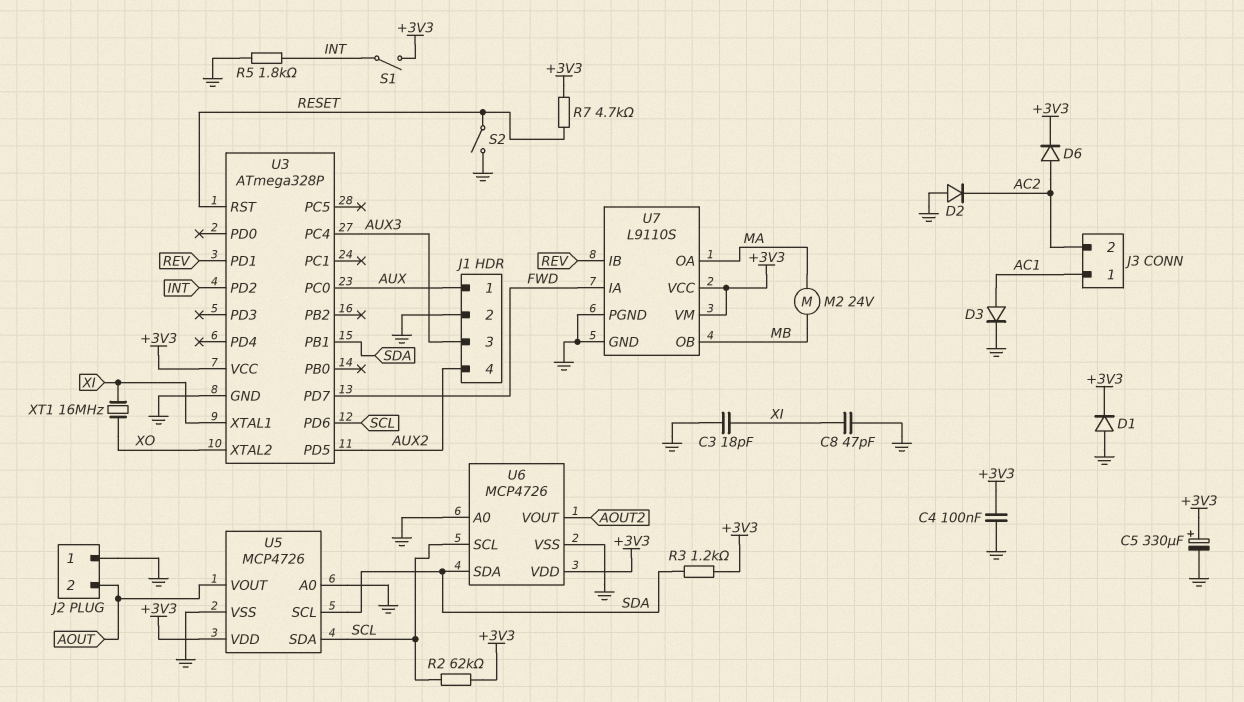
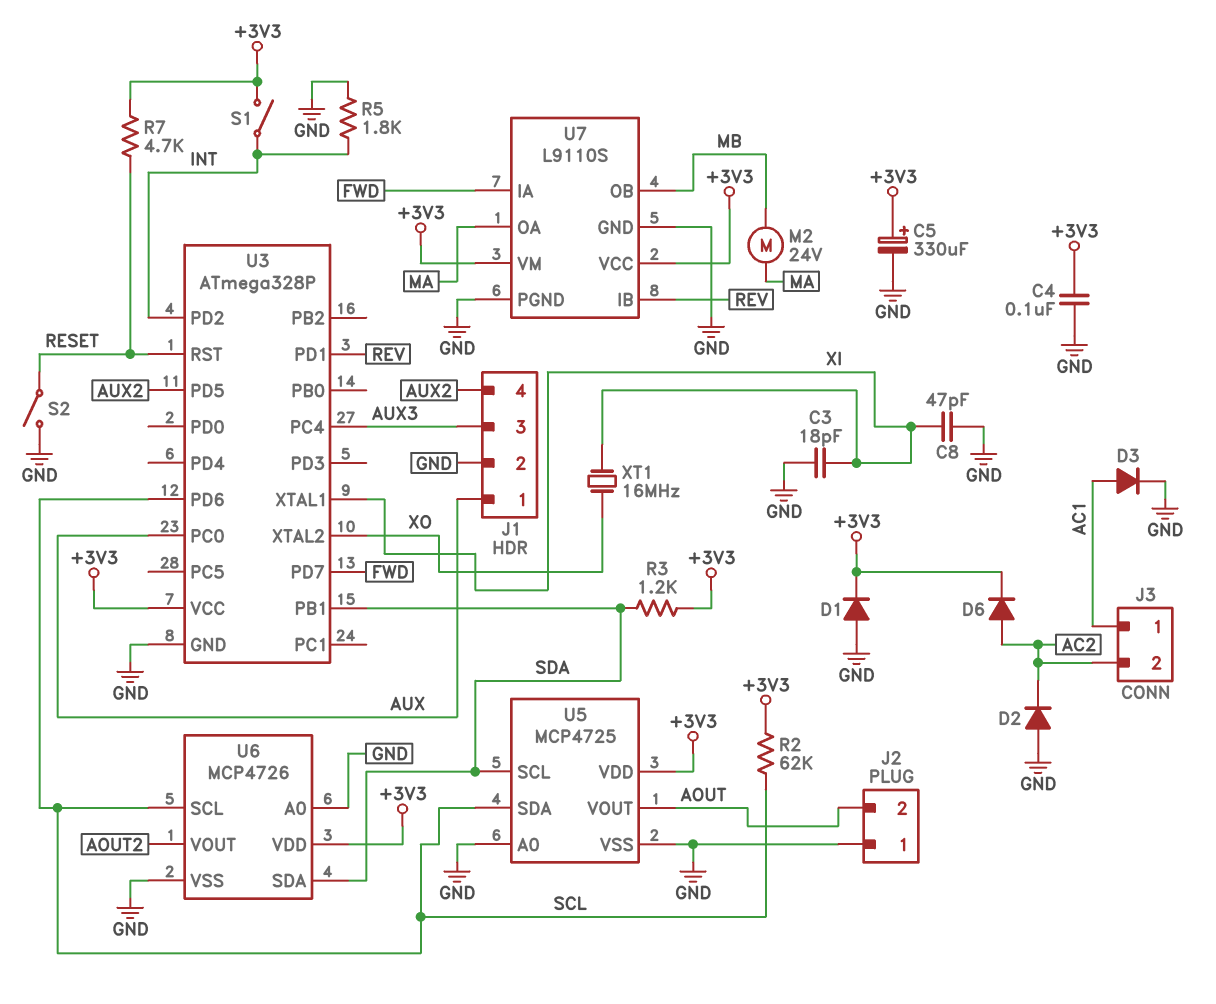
U5: MCP4726 -> MCP4725

